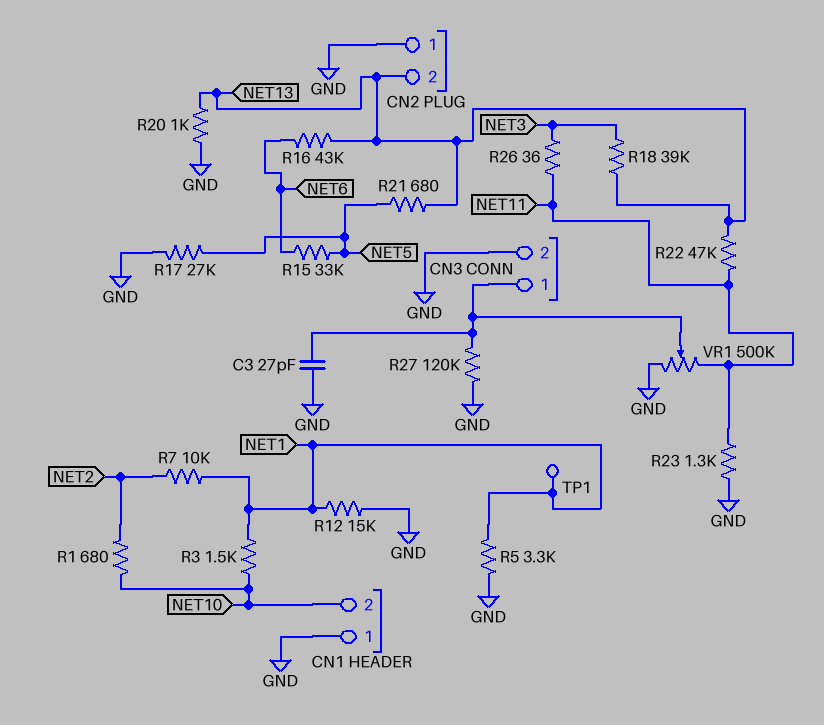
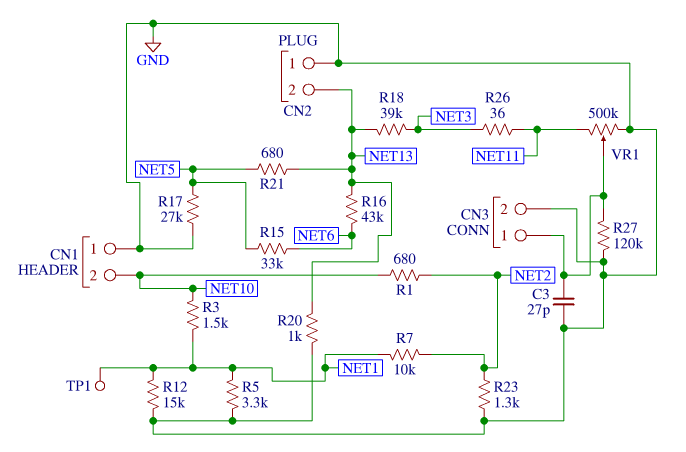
R22: 47k (NET11, NET13) -> none
R23: 1.3k (GND, NET11) -> 1.3k (GND, NET2)

